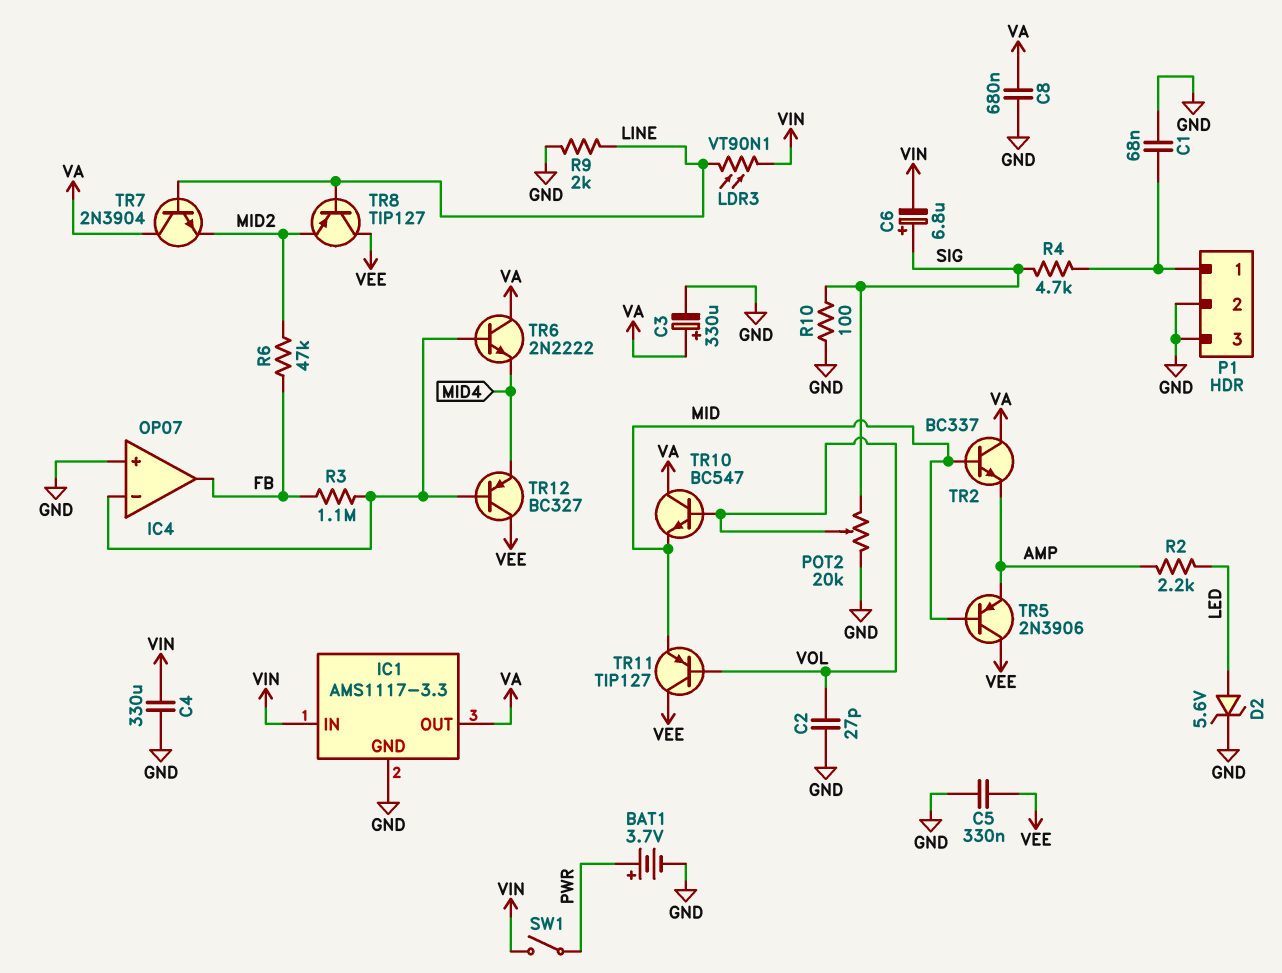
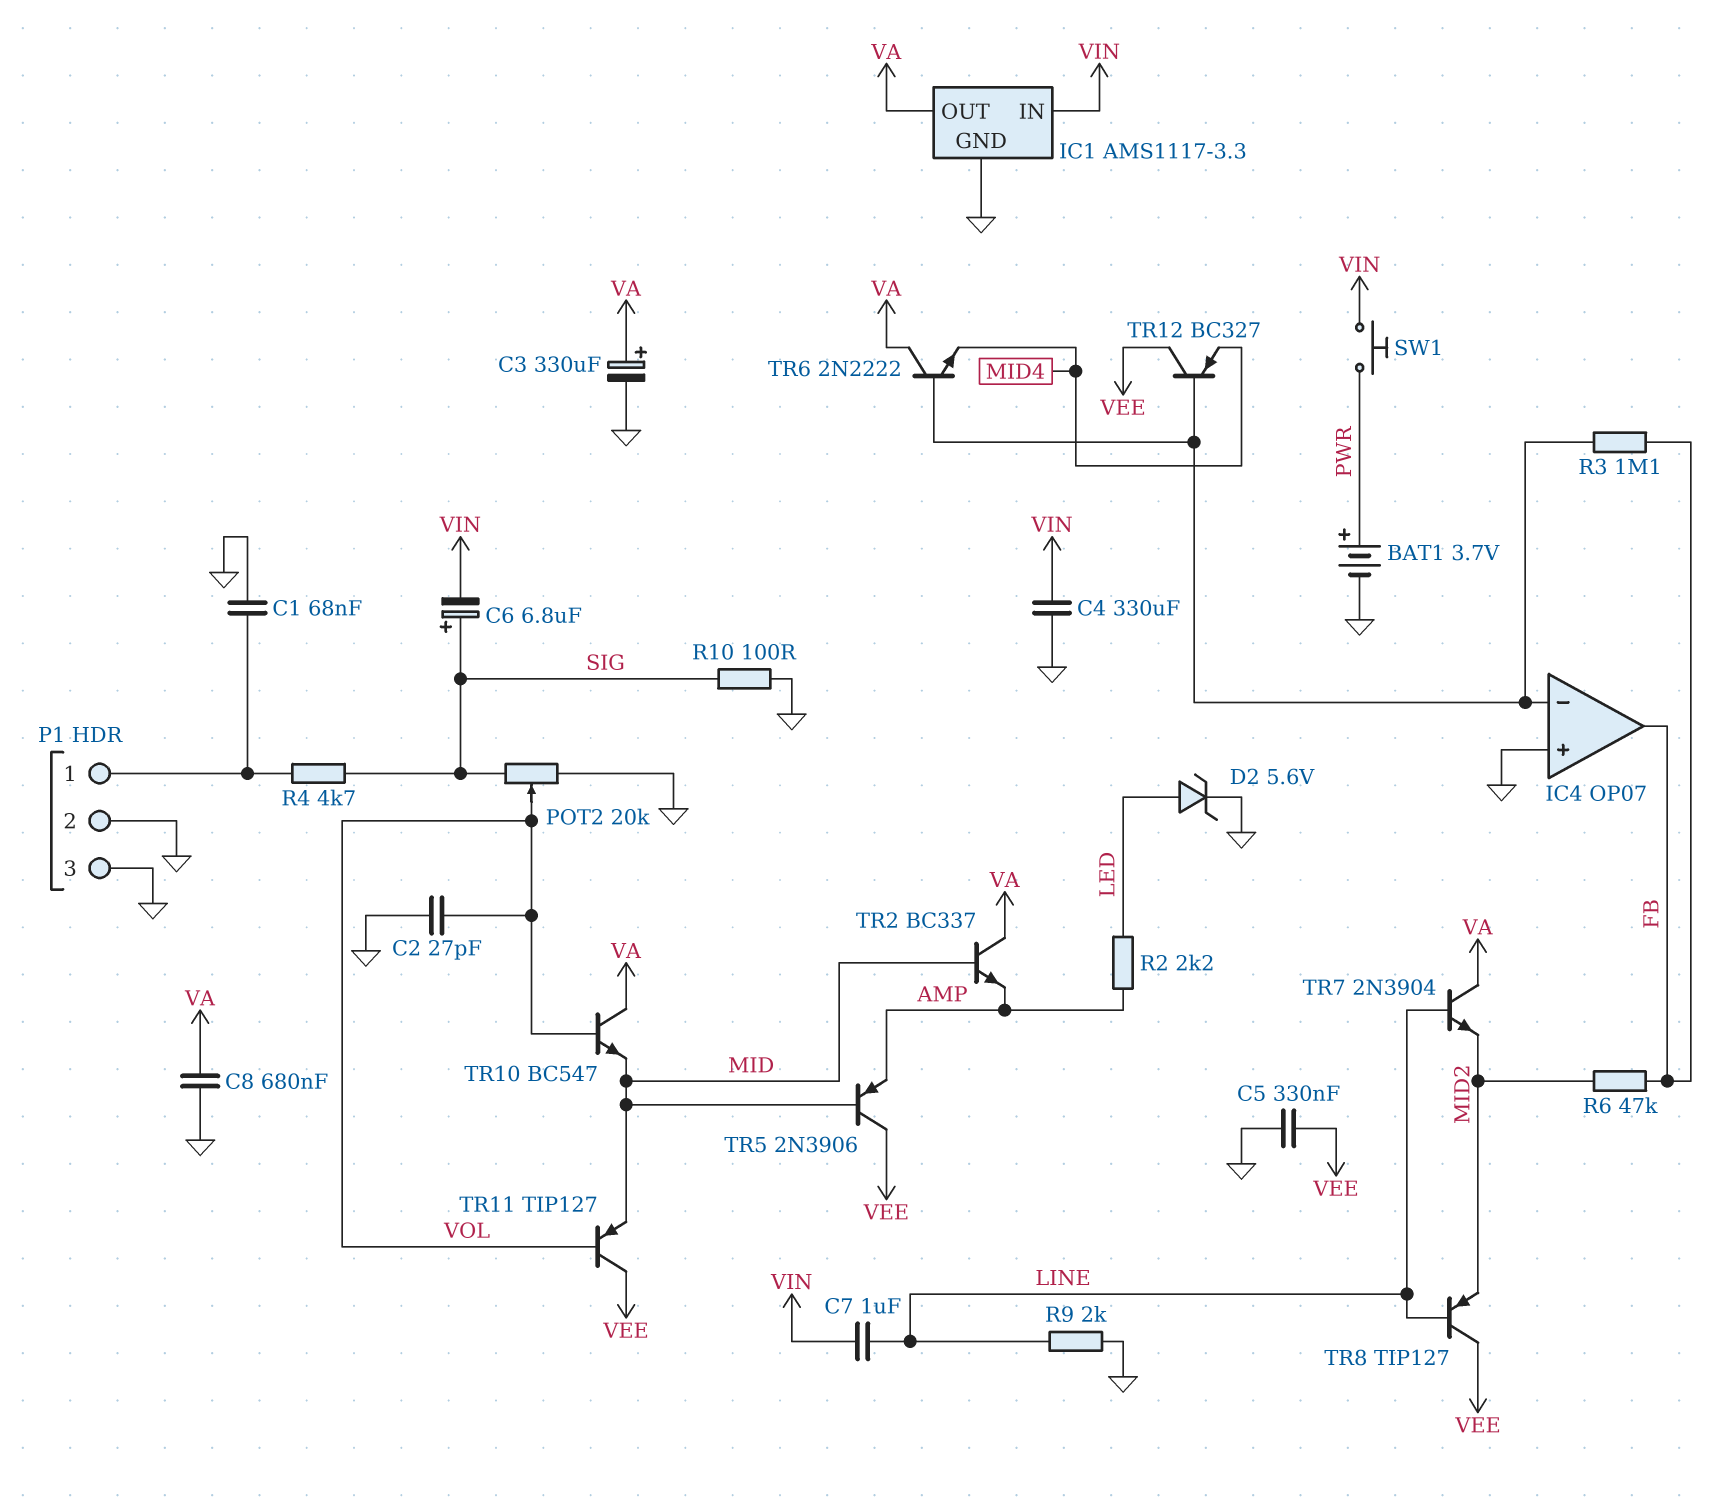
C7: none -> 1uF (LINE, VIN)
LDR3: VT90N1 (LINE, VIN) -> none
SW1: switch (PWR, VIN) -> button (PWR, VIN)

